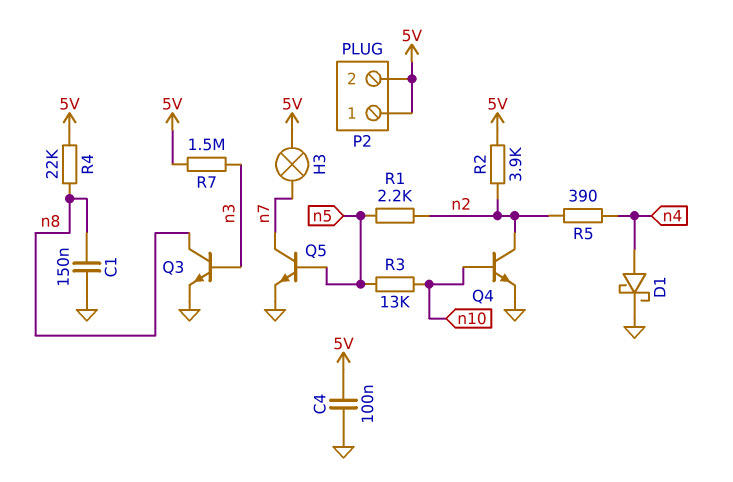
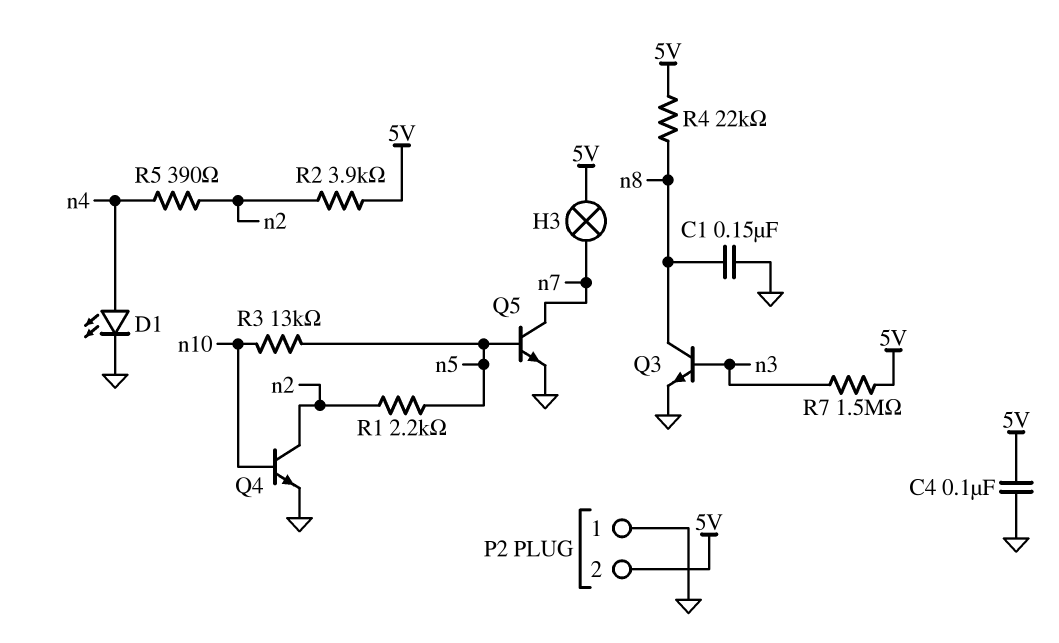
D1: schottky (A n4, K GND) -> LED (A n4, K GND)
P2 pin 1: 5V -> GND

